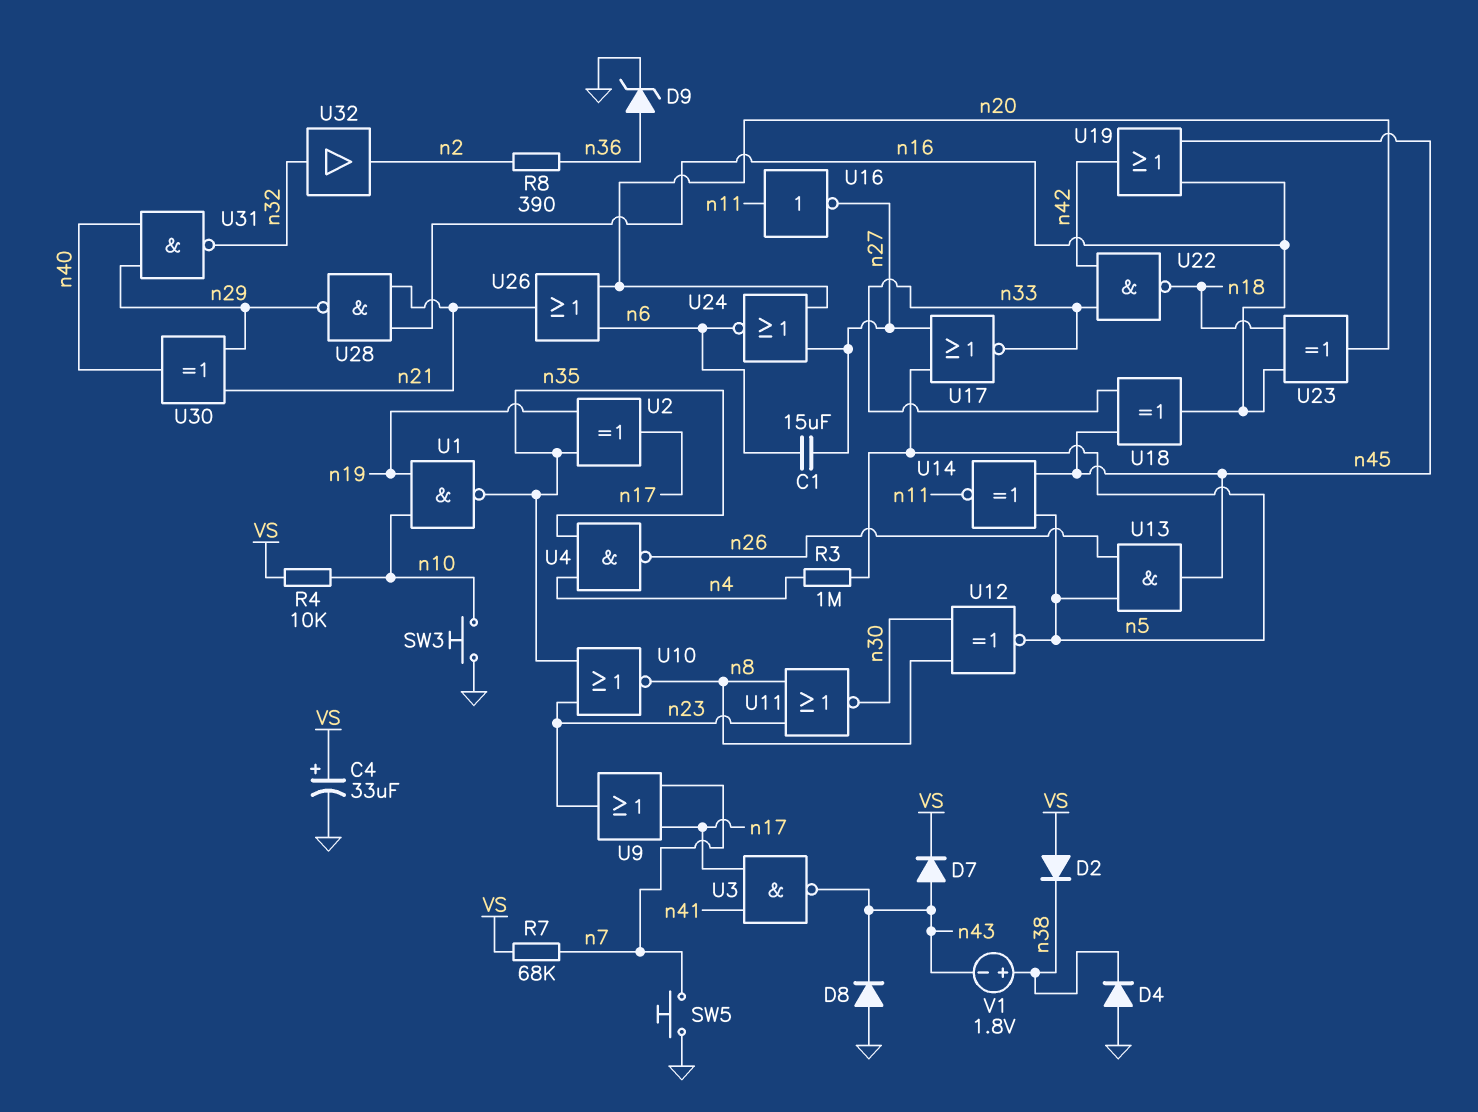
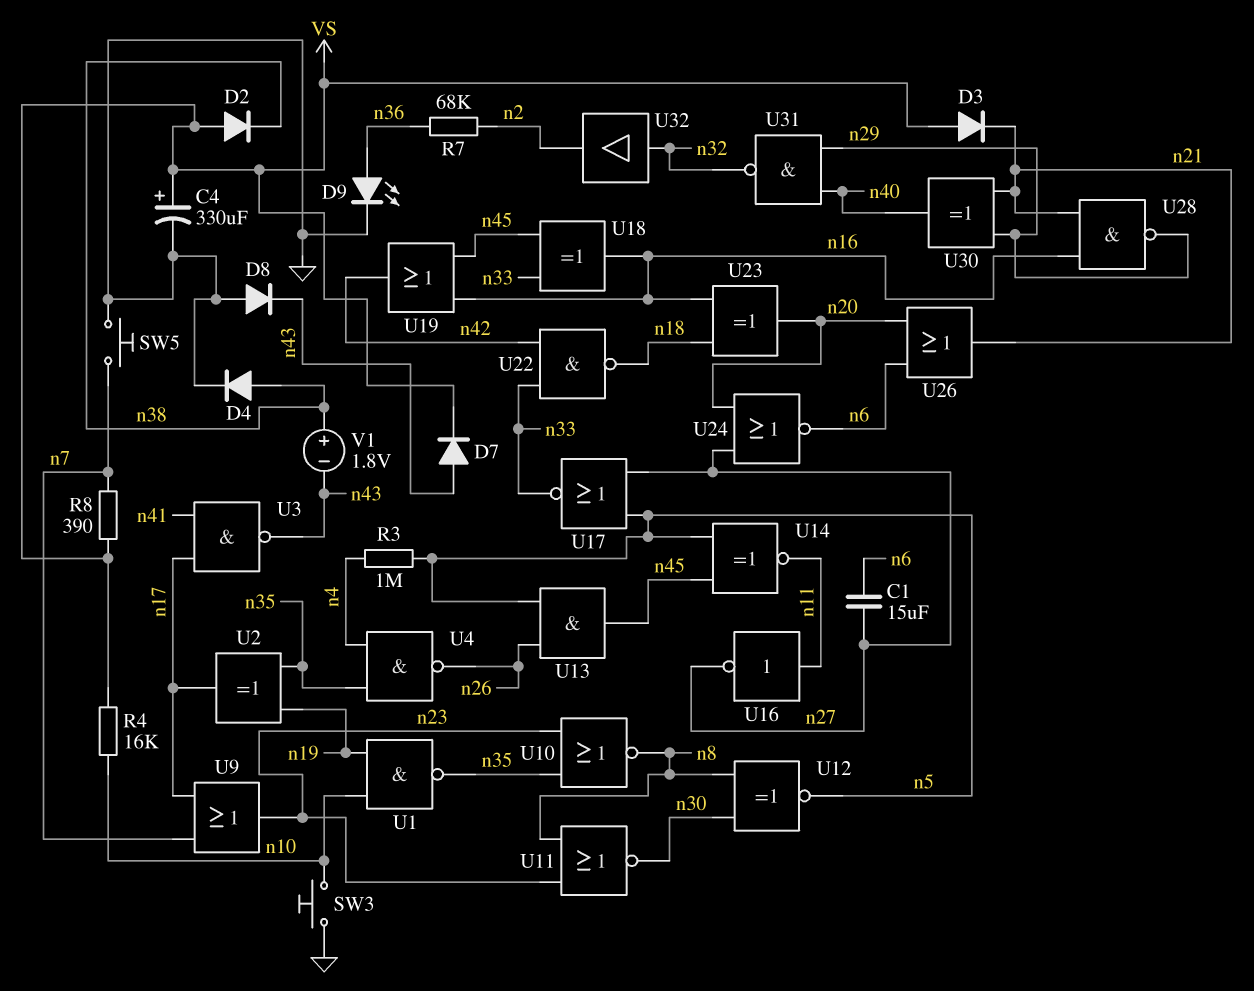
C4: 33uF (plus VS, minus GND) -> 330uF (plus VS, minus GND)
D3: none -> diode (A VS, K n21)
D4: diode (A GND, K n38) -> diode (A n38, K GND)
D9: zener (A n36, K GND) -> LED (A n36, K GND)
R4: 10k (VS, n10) -> 16k (VS, n10)
R7: 68k (VS, n7) -> 68k (n2, n36)
R8: 390 (n2, n36) -> 390 (VS, n7)

